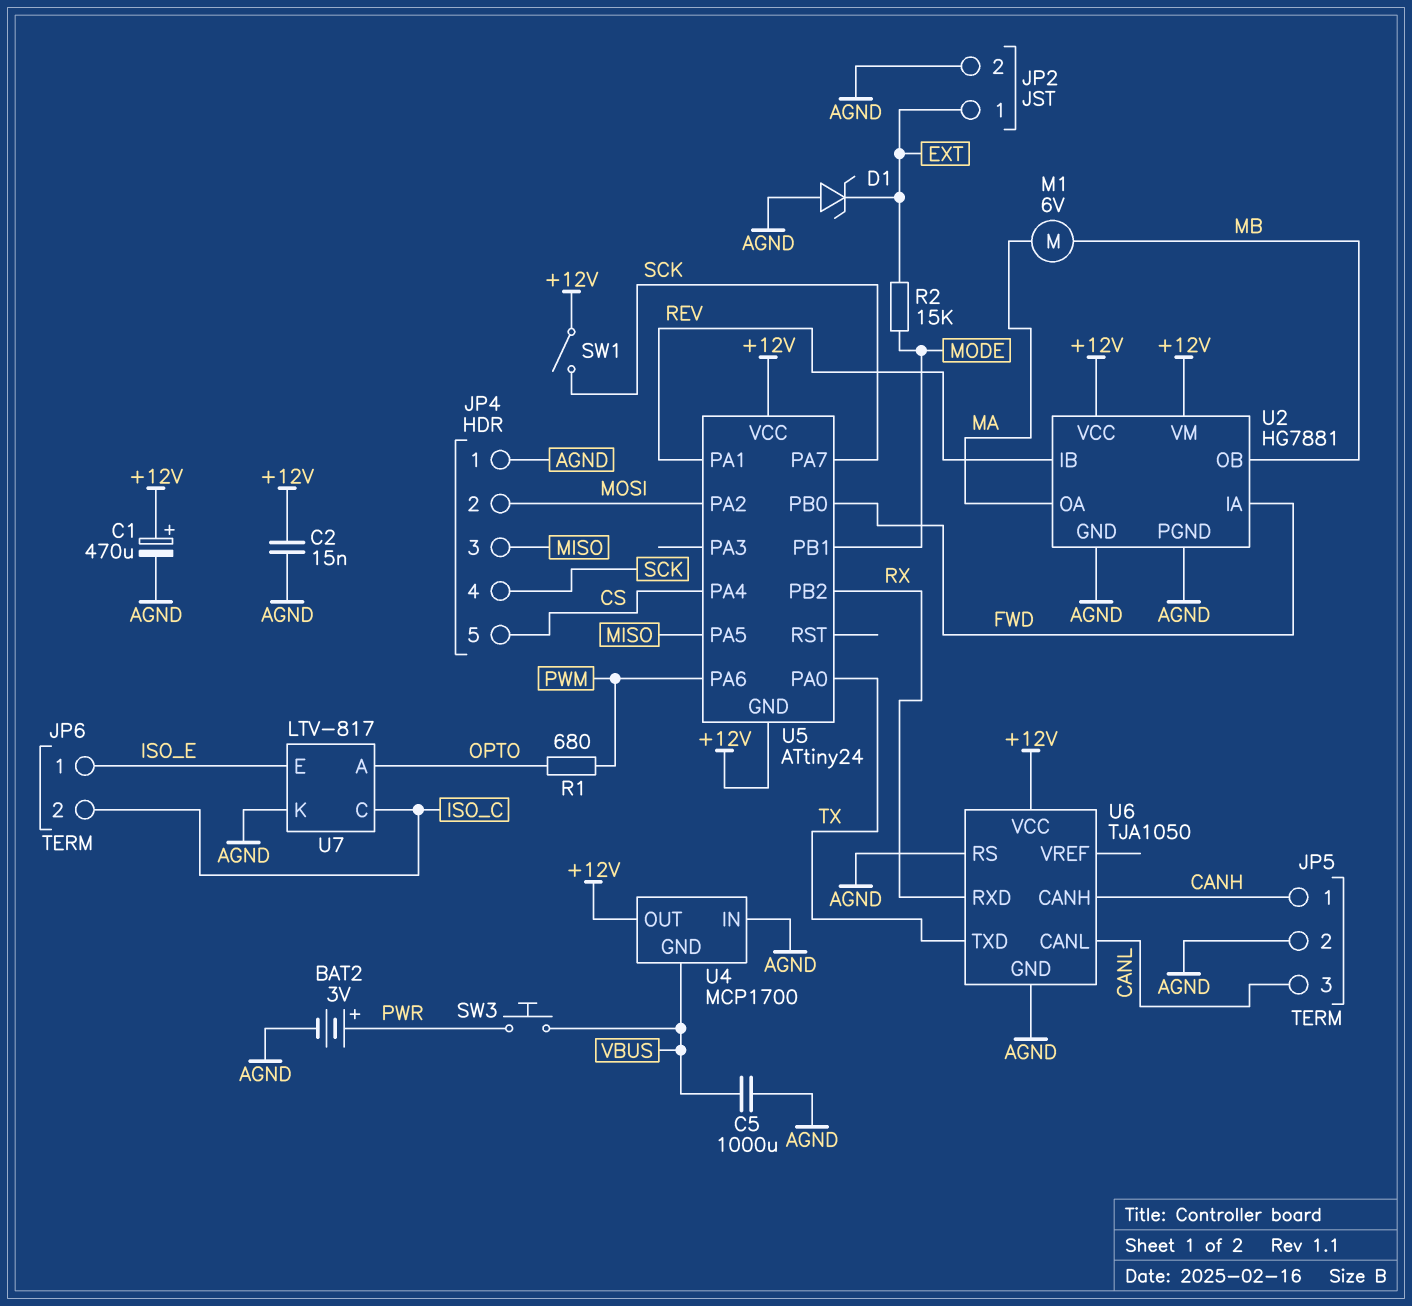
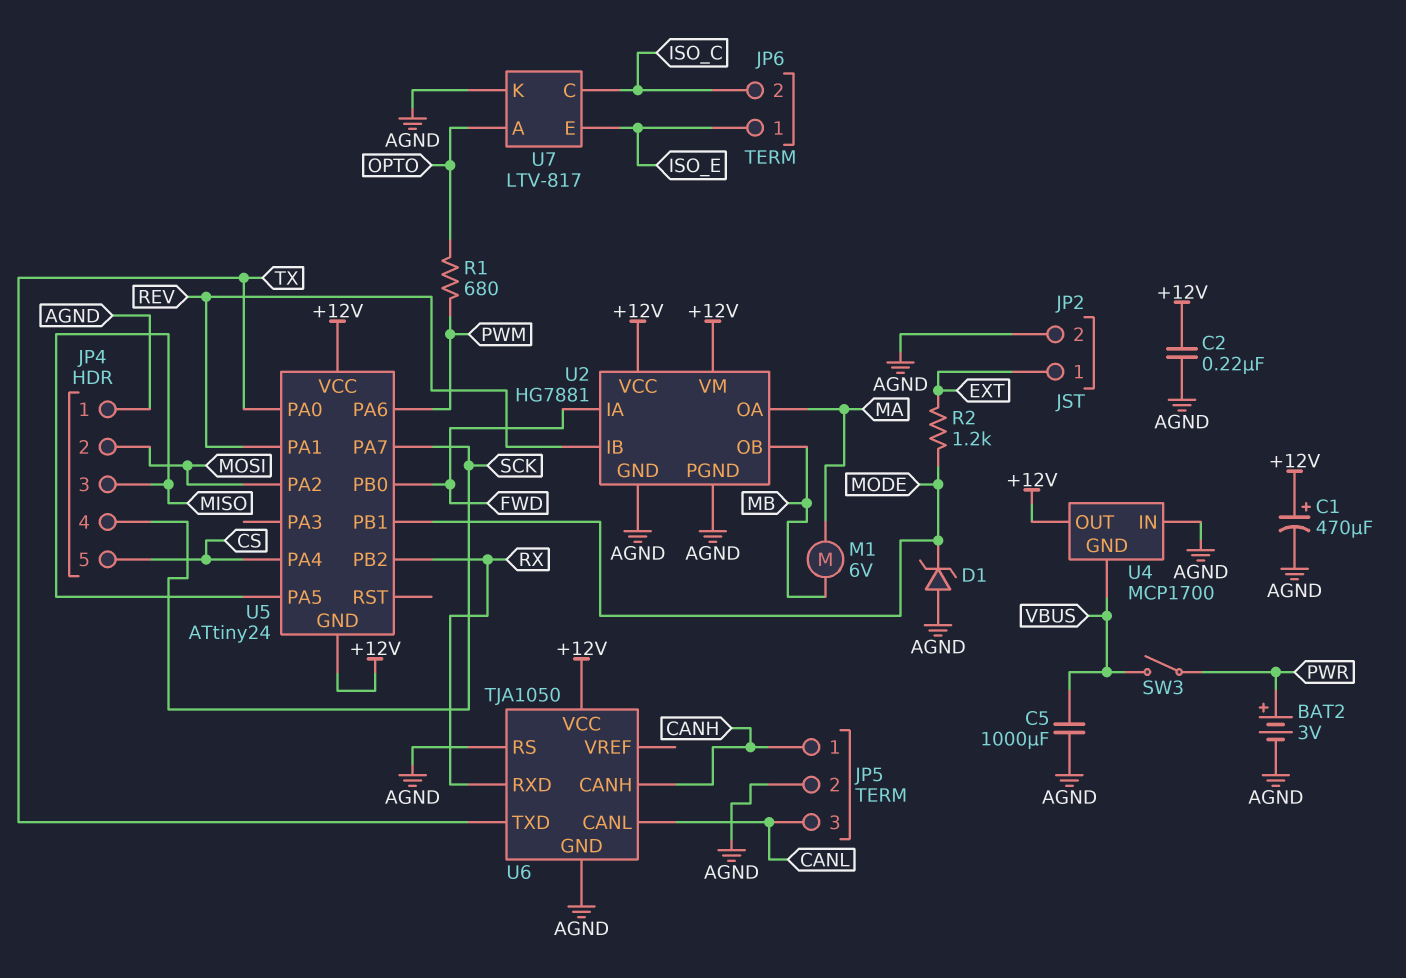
C2: 15nF (+12V, AGND) -> 220nF (+12V, AGND)
D1: zener (A AGND, K EXT) -> zener (A AGND, K MODE)
R2: 15k (EXT, MODE) -> 1.2k (EXT, MODE)
SW1: switch (+12V, SCK) -> none
SW3: button (PWR, VBUS) -> switch (PWR, VBUS)

